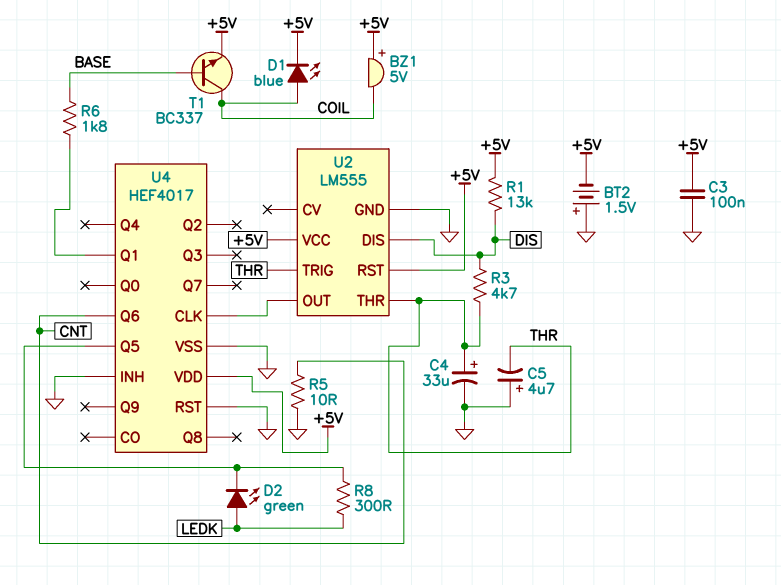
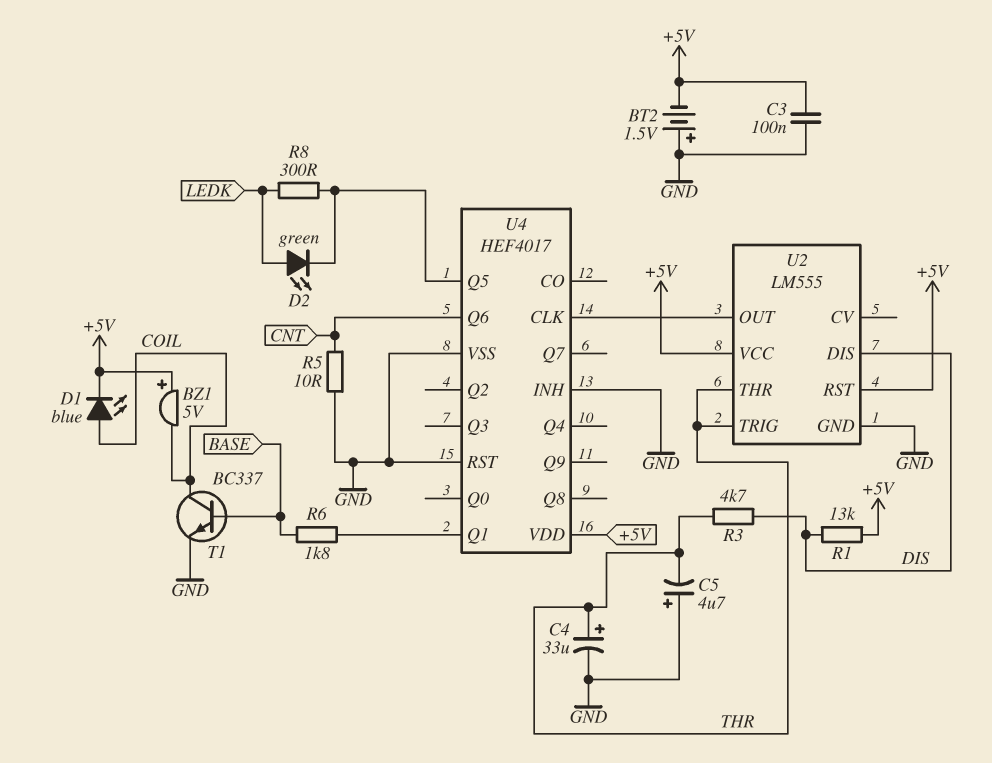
T1: NPN BC337 (B BASE, C COIL, E +5V) -> NPN BC337 (B BASE, C COIL, E GND)

